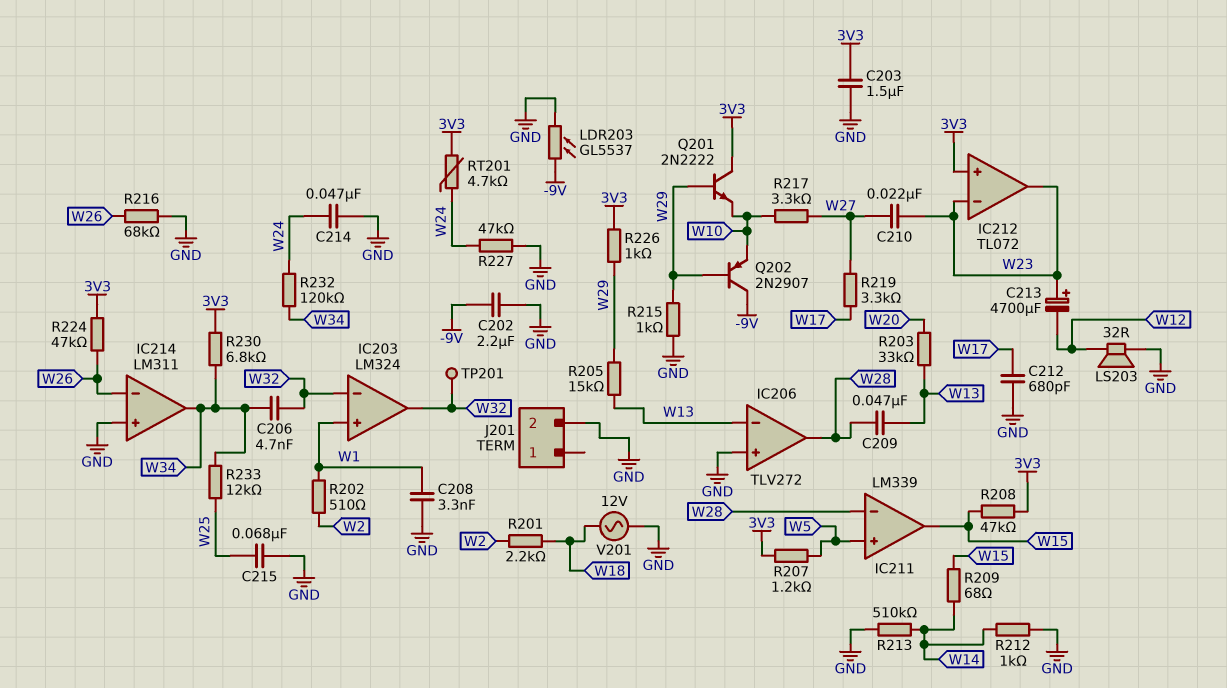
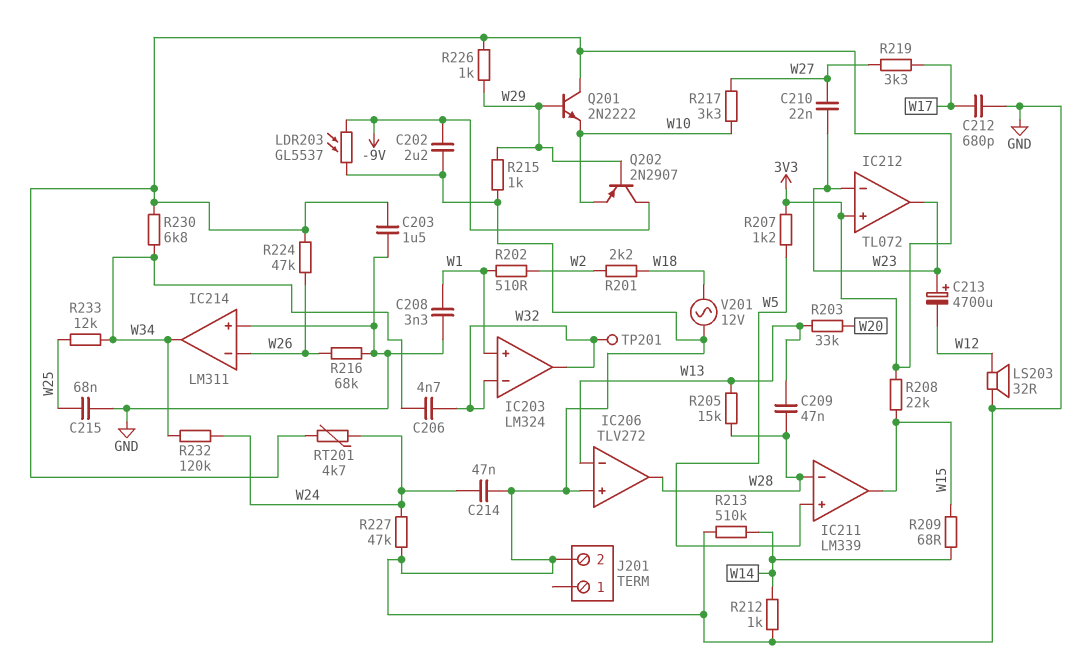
R205: 15k (W13, W29) -> 15k (W13, W28)
R208: 47k (3V3, W15) -> 22k (3V3, W15)

